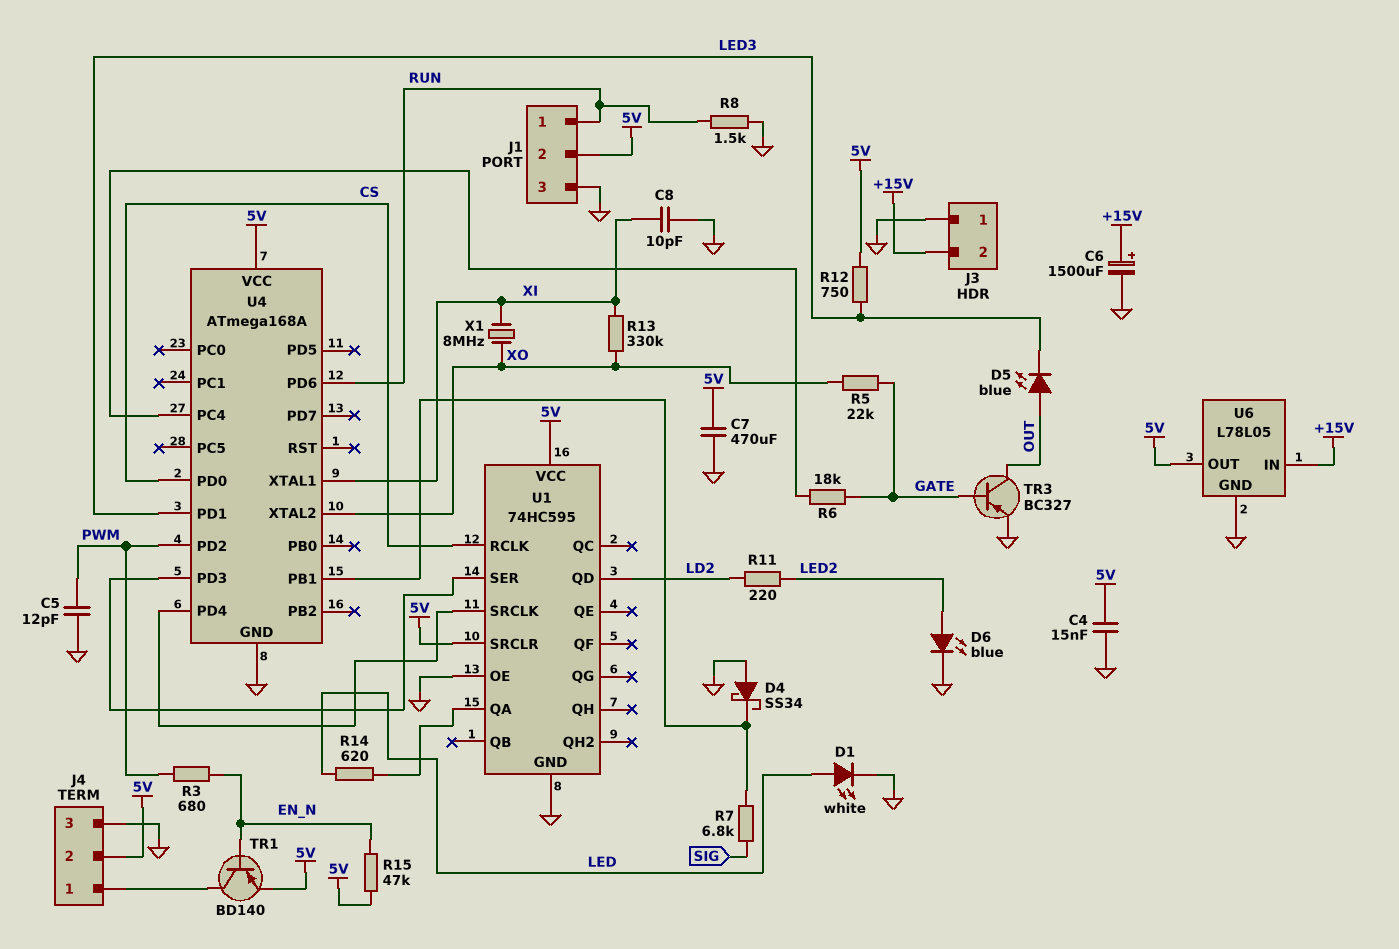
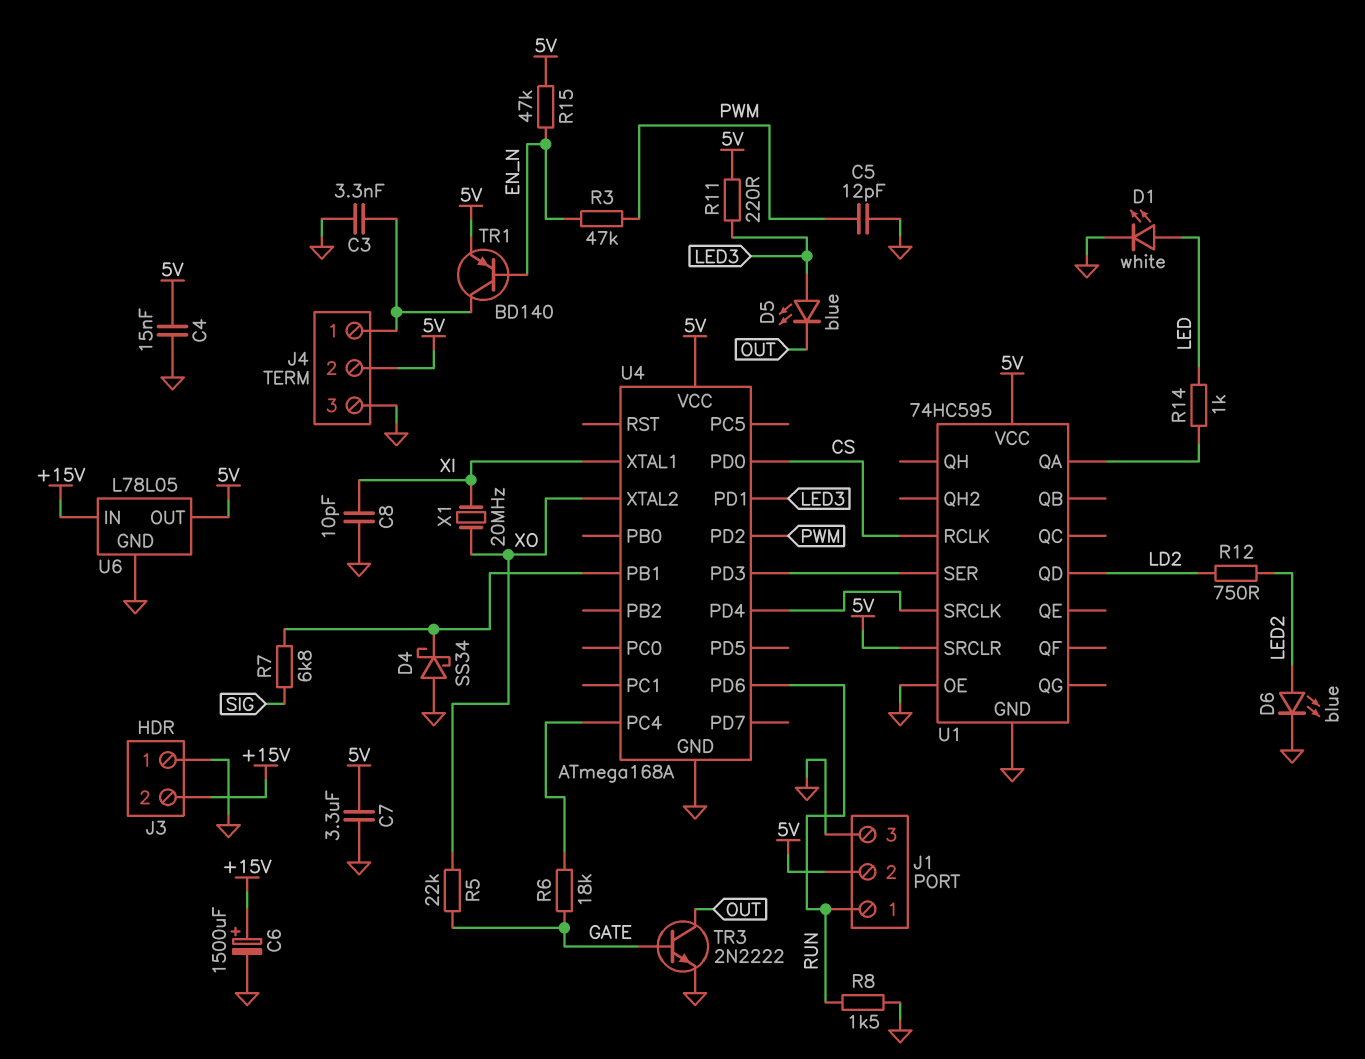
C3: none -> 3.3nF (GND, J4/1)
C7: 470uF (5V, GND) -> 3.3uF (5V, GND)
D5: LED blue (A OUT, K LED3) -> LED blue (A LED3, K OUT)
R3: 680 (EN_N, PWM) -> 47k (EN_N, PWM)
R11: 220 (LD2, LED2) -> 220 (5V, LED3)
R12: 750 (5V, LED3) -> 750 (LD2, LED2)
R13: 330k (XI, XO) -> none
R14: 620 (LED, U1/QA) -> 1k (LED, U1/QA)
TR3: PNP BC327 (B GATE, C OUT, E GND) -> NPN 2N2222 (B GATE, C OUT, E GND)
X1: 8MHz (XI, XO) -> 20MHz (XI, XO)

